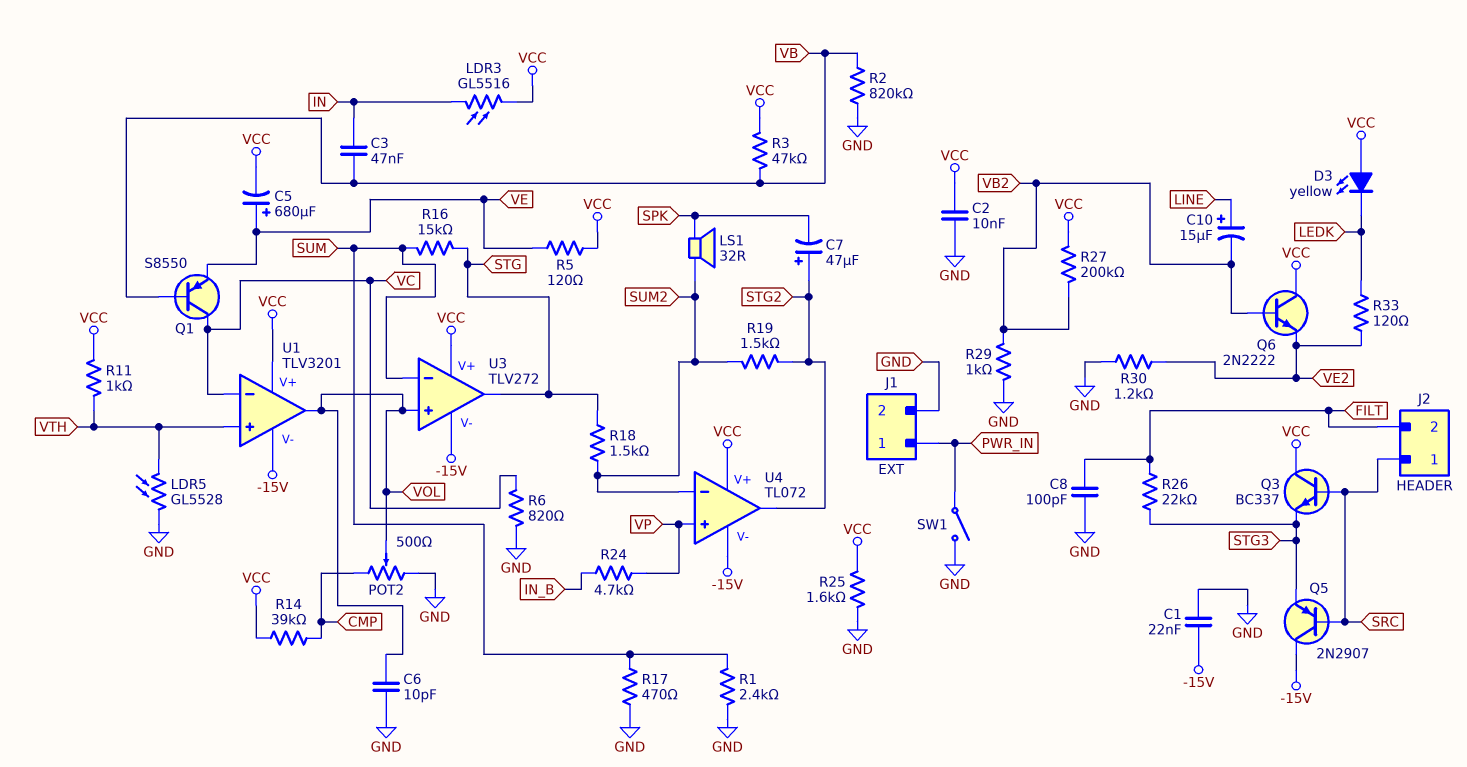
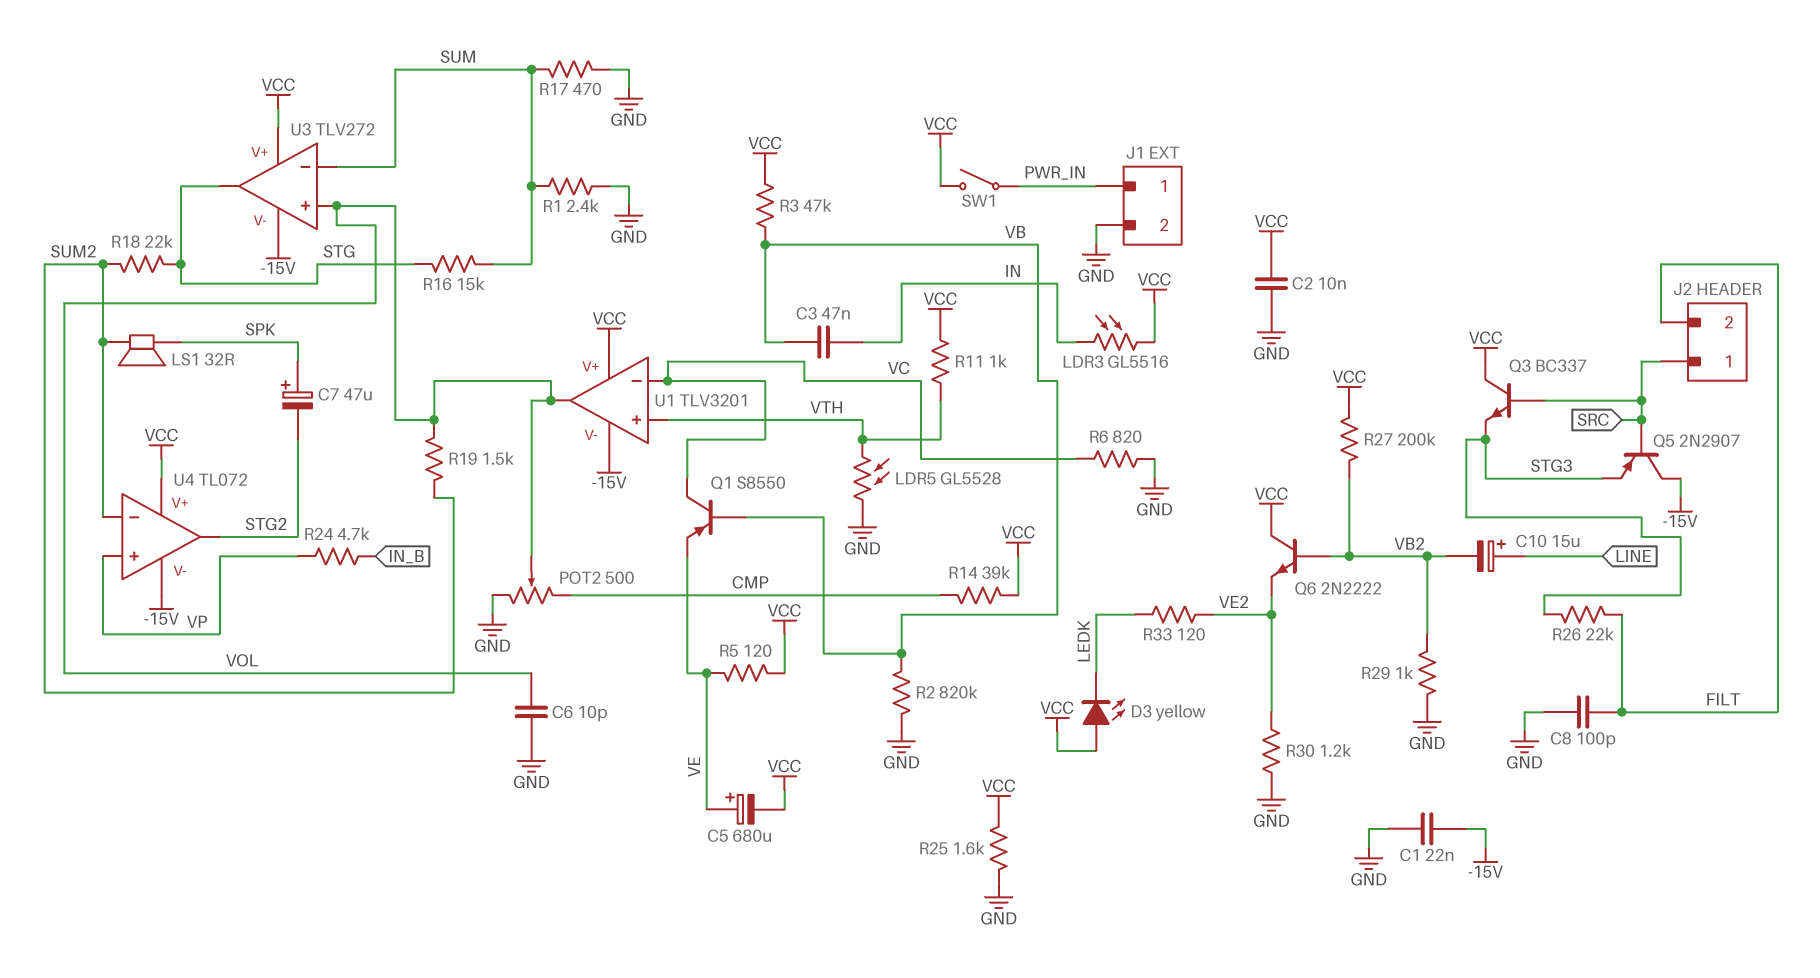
C7: 47uF (plus STG2, minus SPK) -> 47uF (plus SPK, minus STG2)
R18: 1.5k (STG, SUM2) -> 22k (STG, SUM2)
R19: 1.5k (STG2, SUM2) -> 1.5k (SUM2, VOL)
SW1: switch (GND, PWR_IN) -> switch (PWR_IN, VCC)

